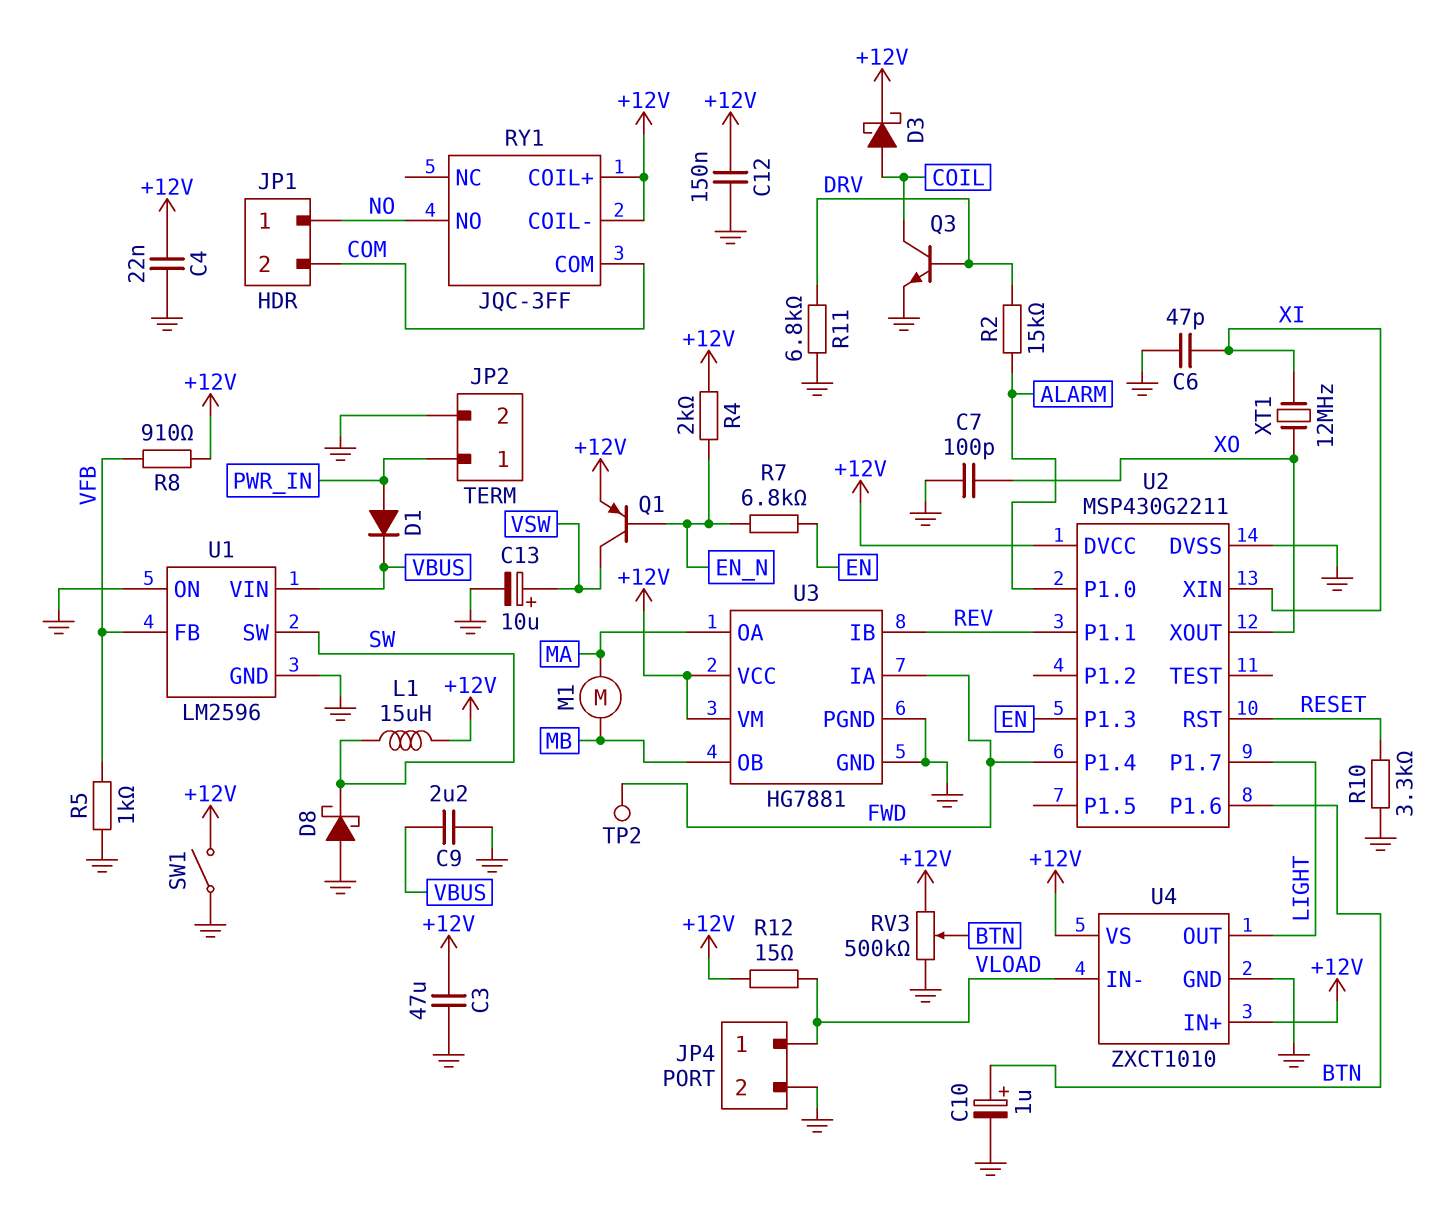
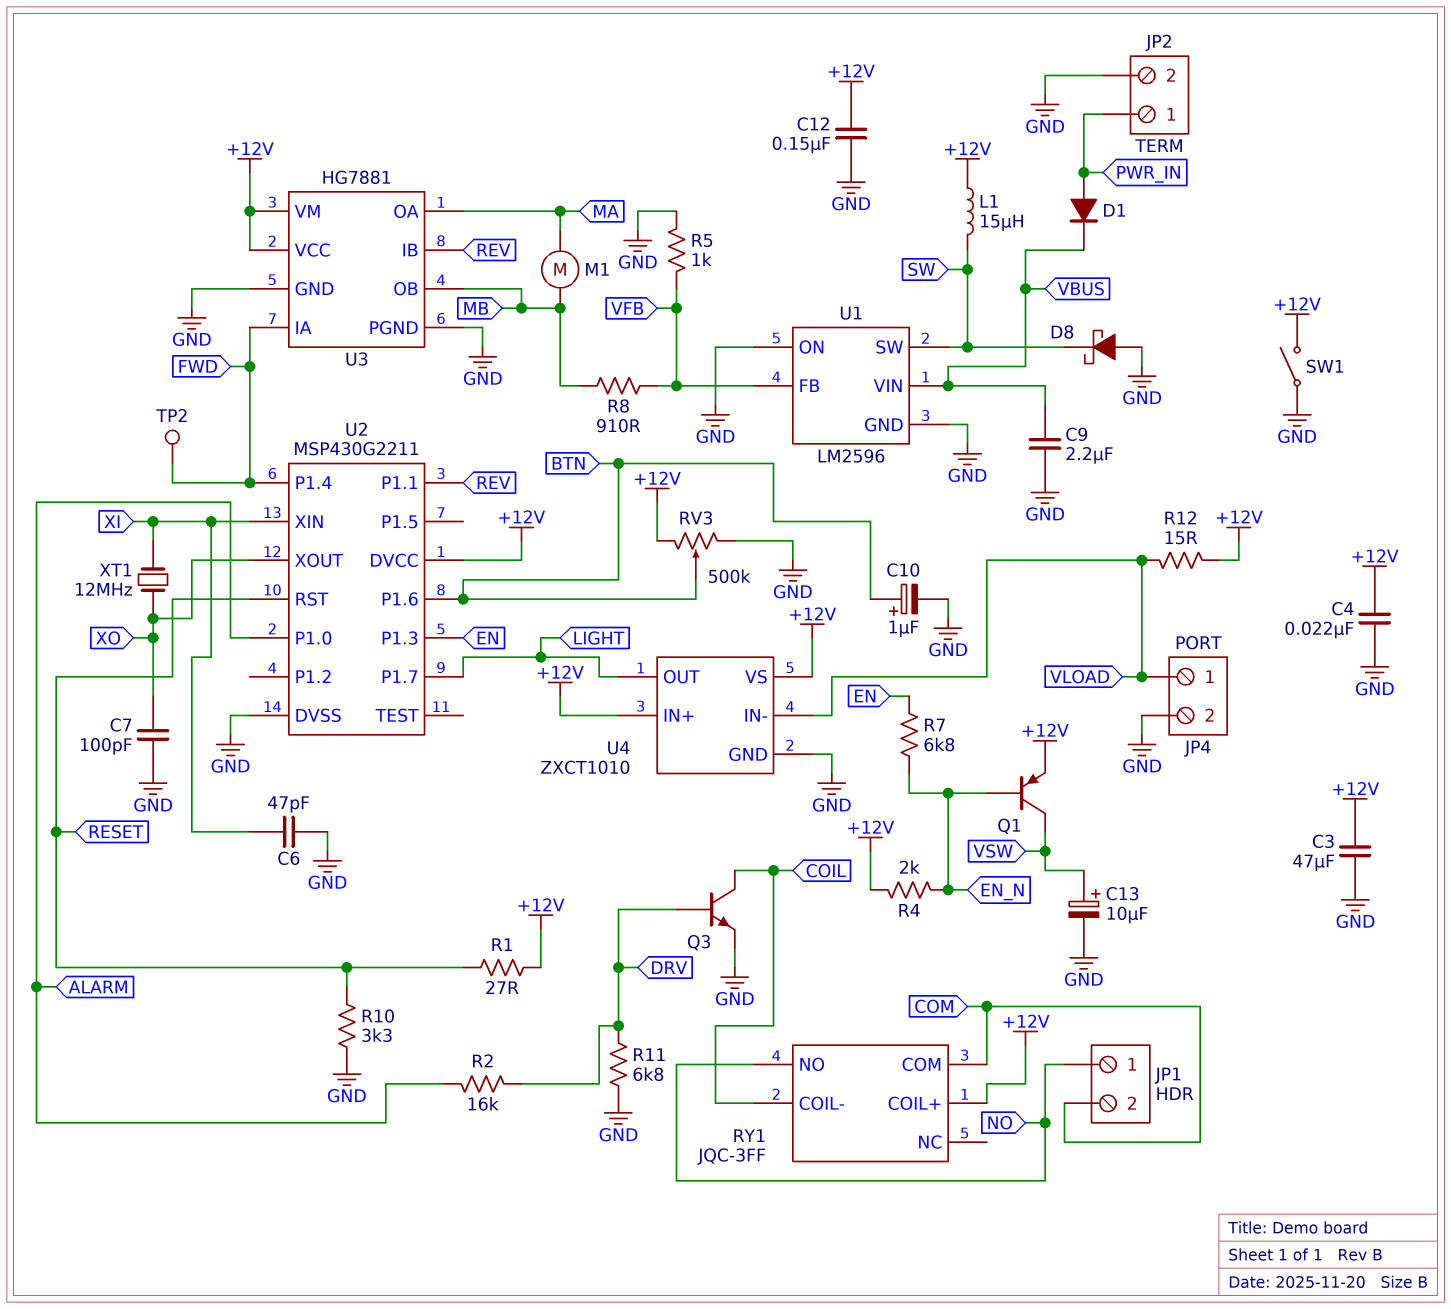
D3: schottky (A COIL, K +12V) -> none
R1: none -> 27 (+12V, RESET)
R2: 15k (ALARM, DRV) -> 16k (ALARM, DRV)
R8: 910 (+12V, VFB) -> 910 (MB, VFB)
RY1 pin COIL-: +12V -> COIL

